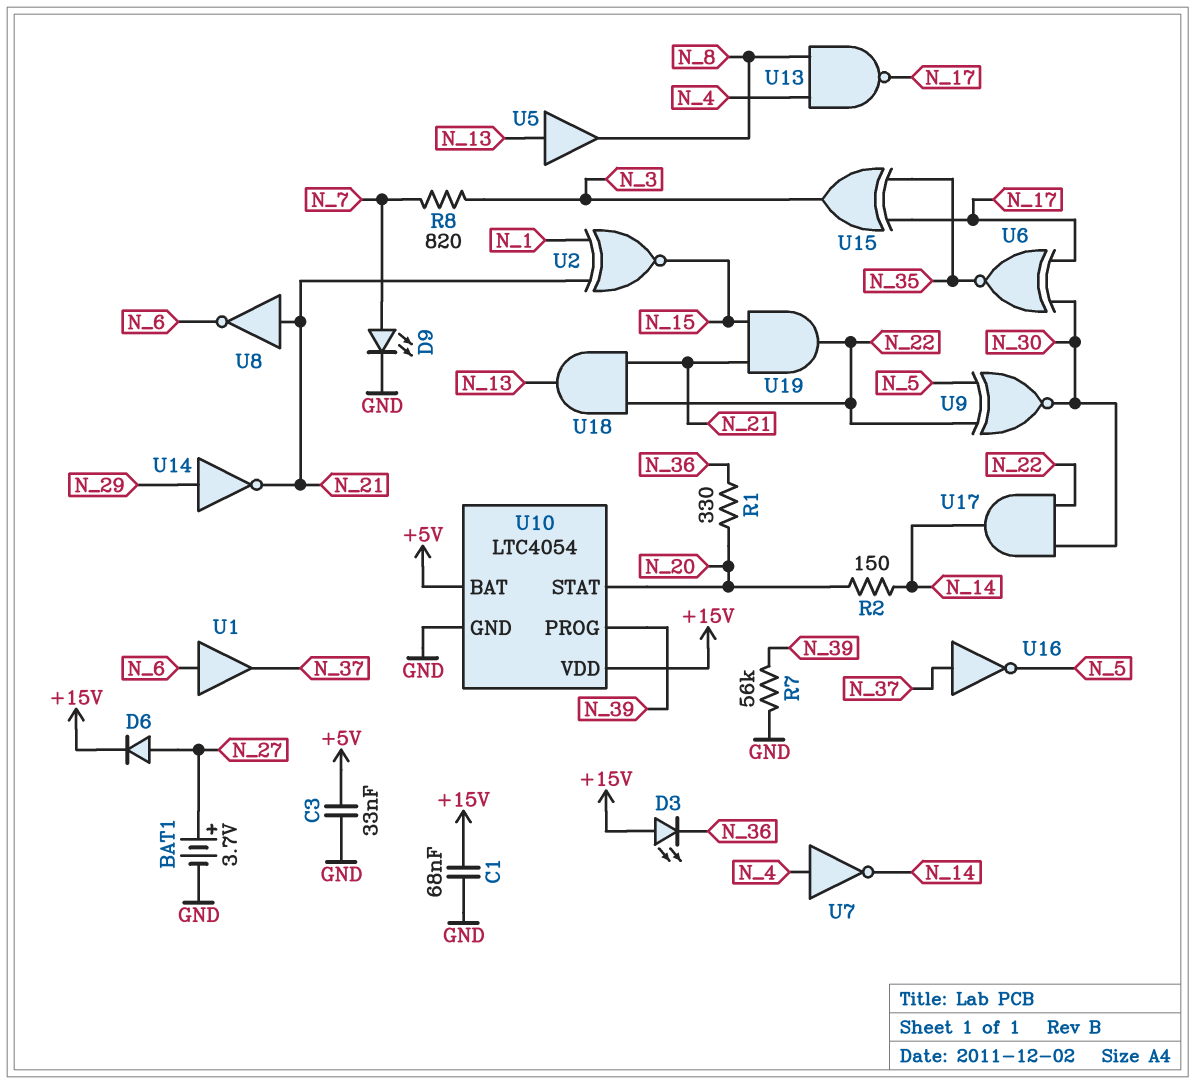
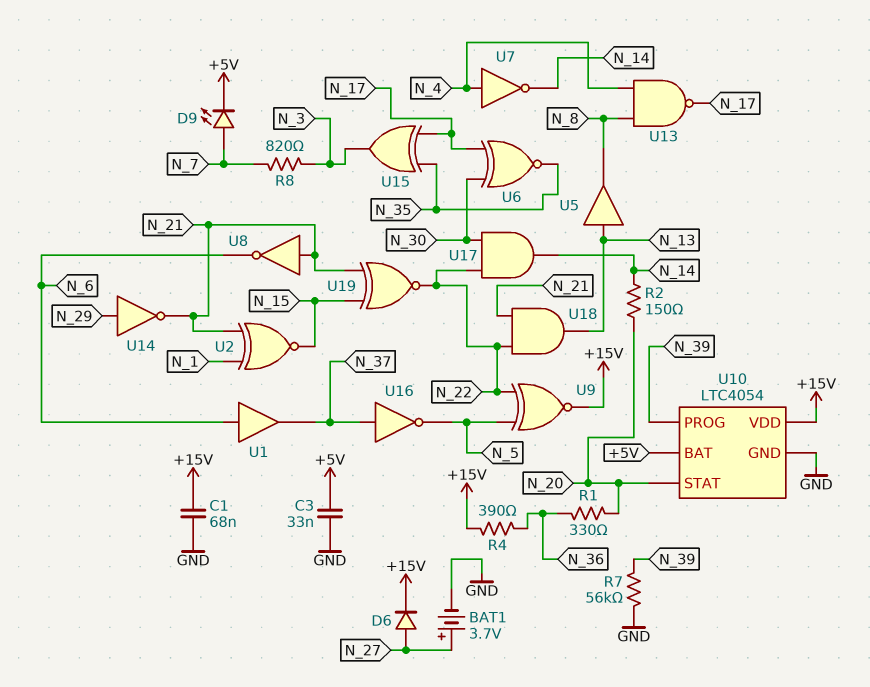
D3: LED (A +15V, K N_36) -> none
D9: LED (A N_7, K GND) -> LED (A N_7, K +5V)
R4: none -> 390 (+15V, N_36)
U9: XNOR (in N_5, in N_22, out N_30) -> XNOR (in N_5, in N_22, out +15V)
U19: AND (in N_15, in N_21, out N_22) -> XNOR (in N_15, in N_21, out N_22)

